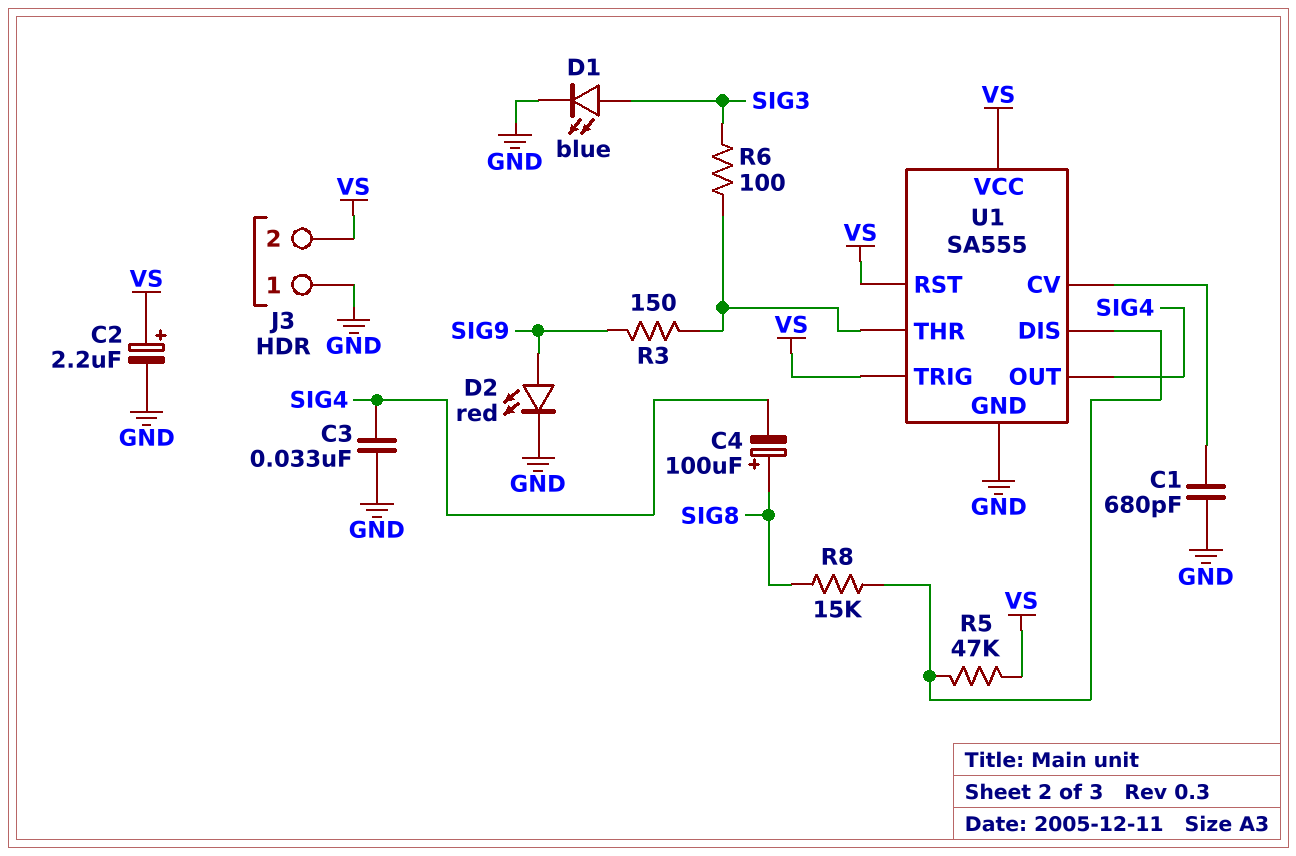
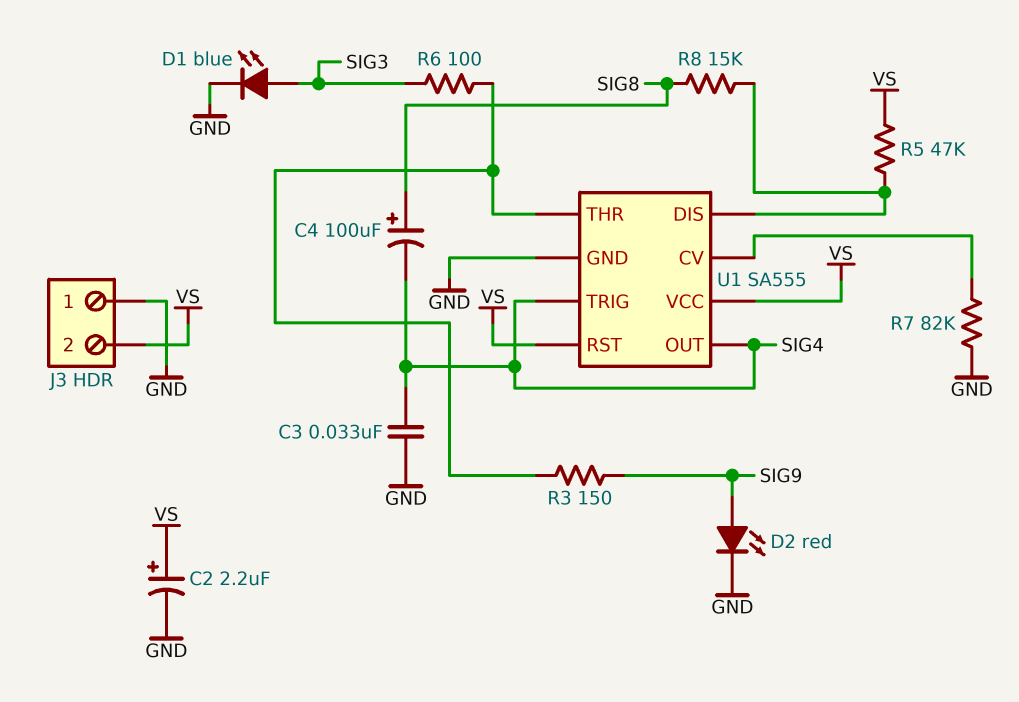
C1: 680pF (GND, U1/CV) -> none
R7: none -> 82k (GND, U1/CV)
U1 pin TRIG: VS -> SIG4

